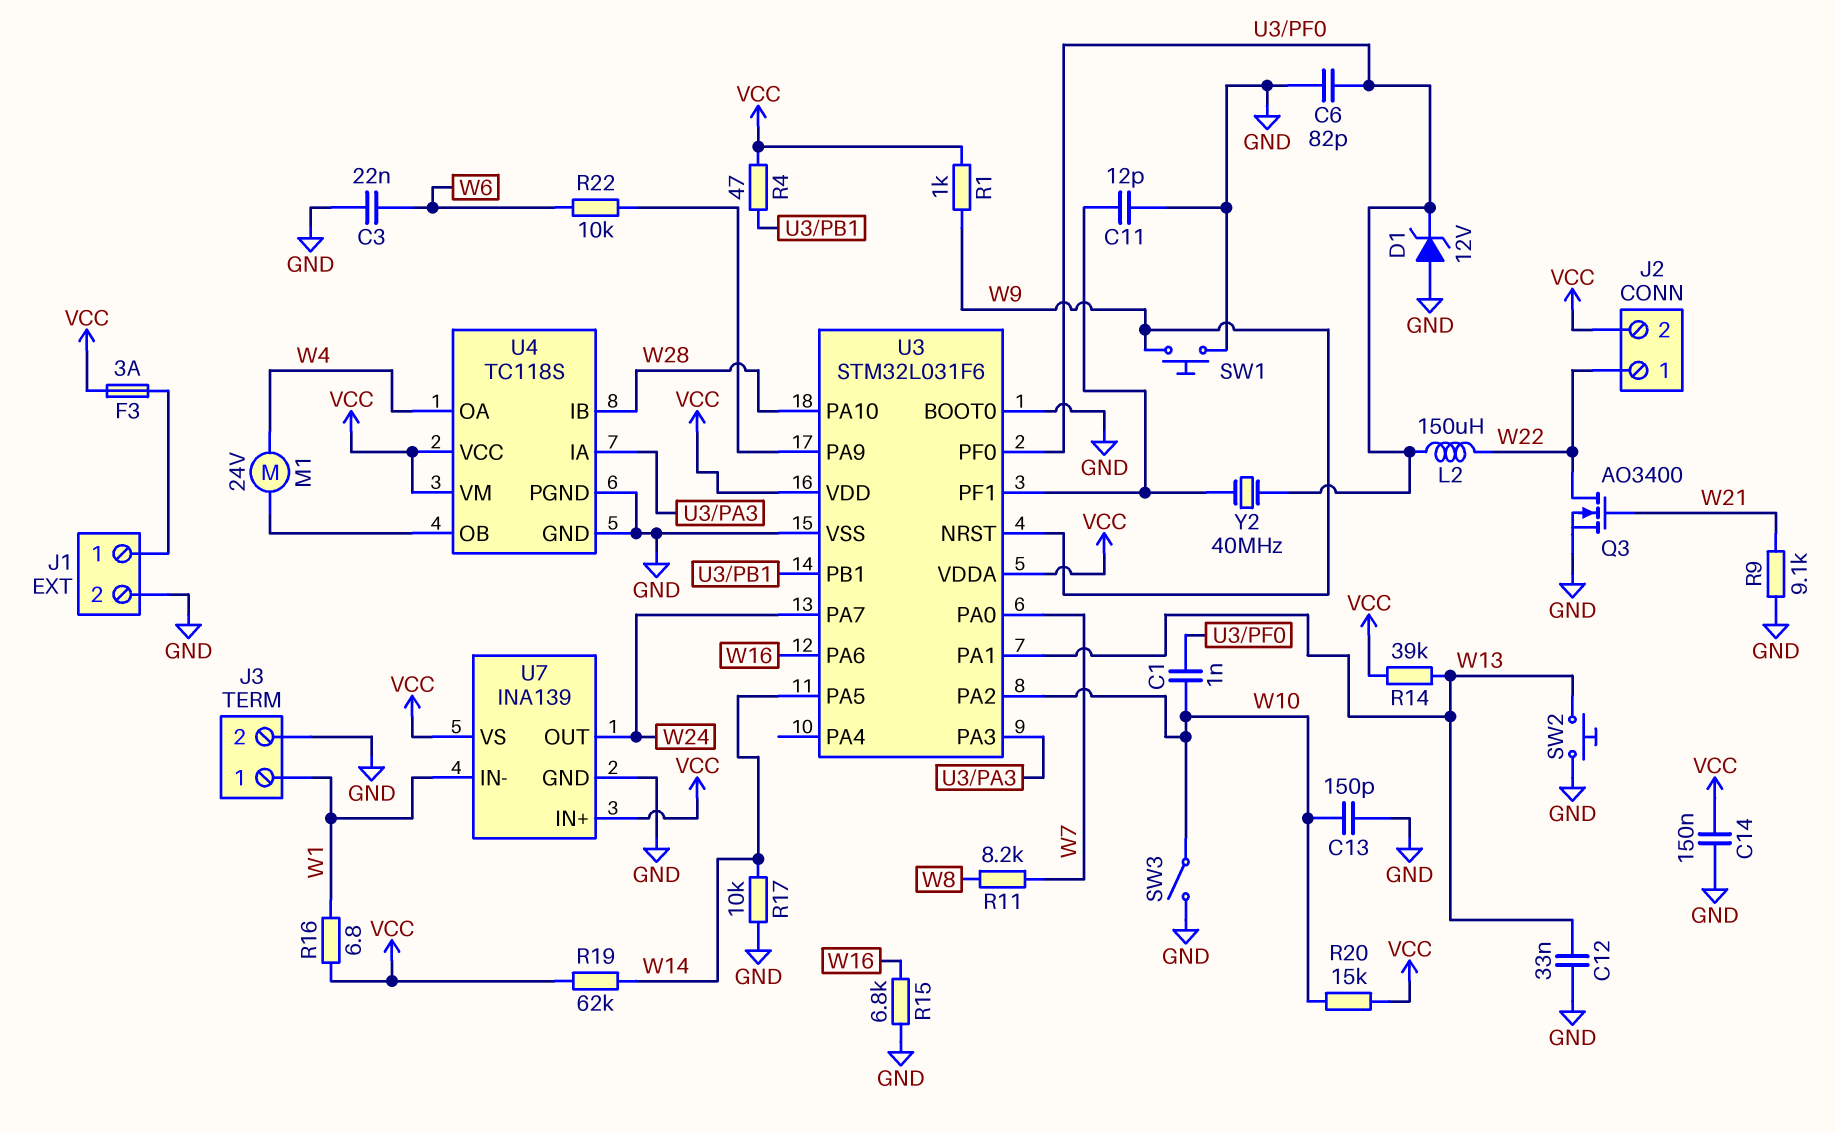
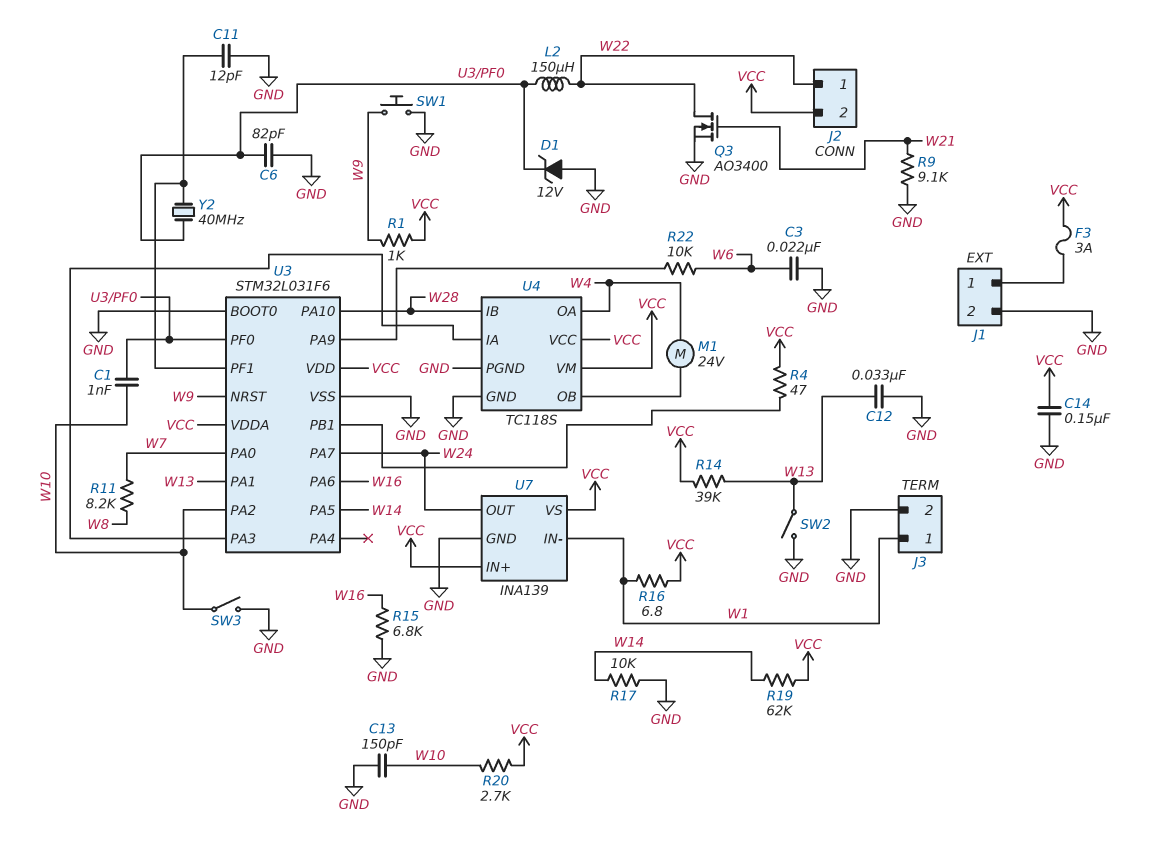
R20: 15k (VCC, W10) -> 2.7k (VCC, W10)
SW2: button (GND, W13) -> switch (GND, W13)

